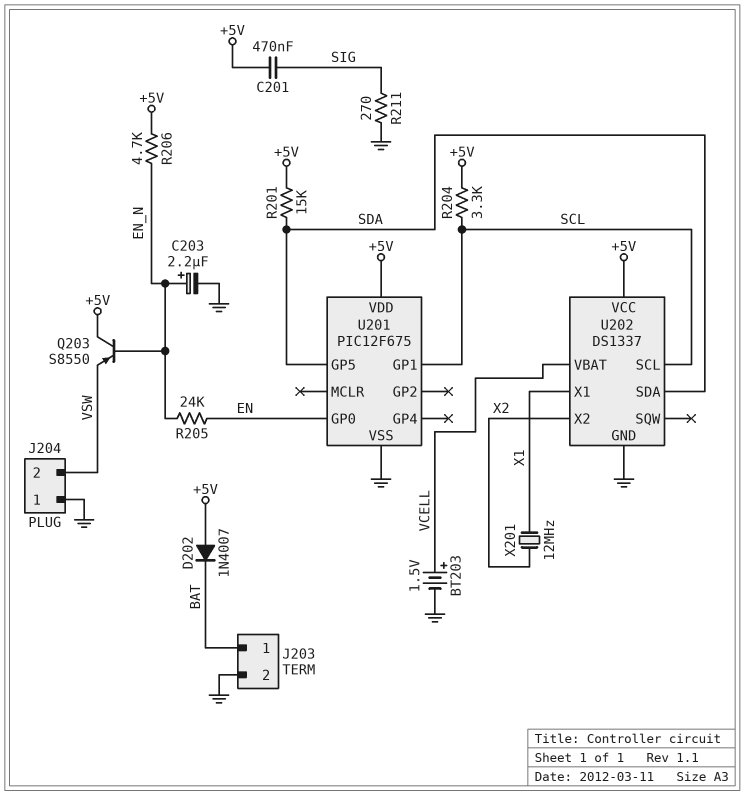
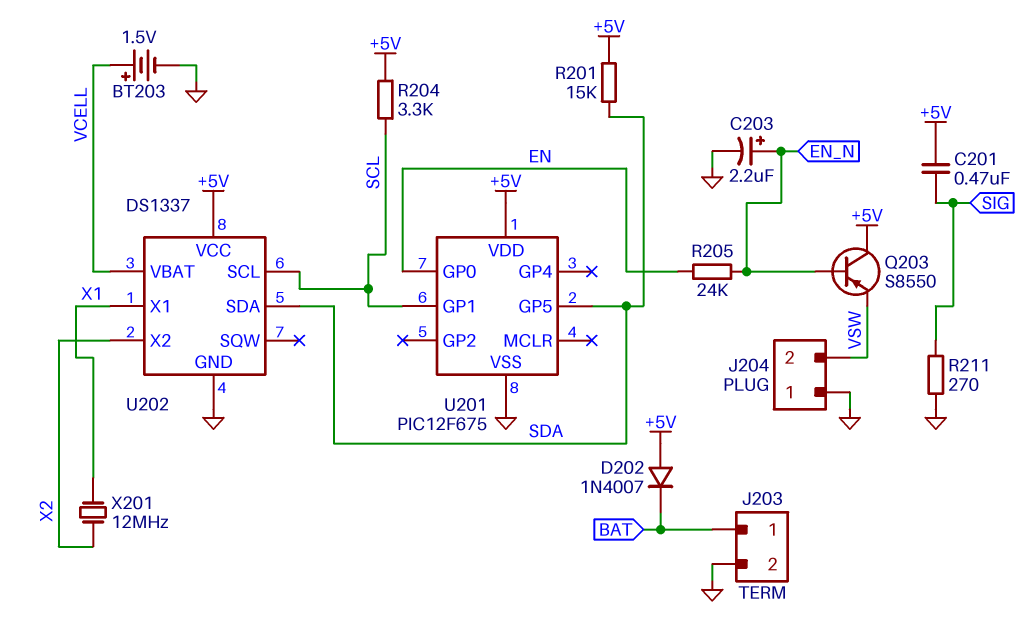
R206: 4.7k (+5V, EN_N) -> none

